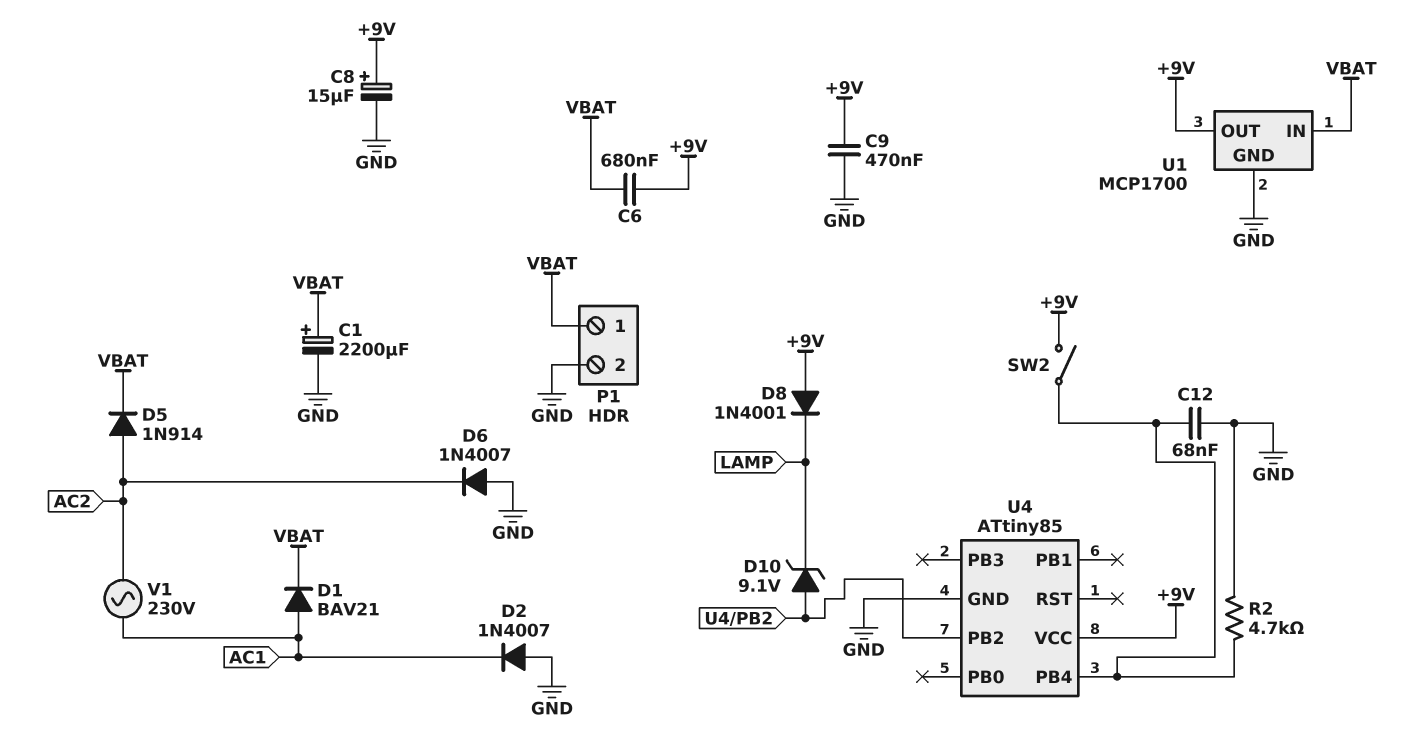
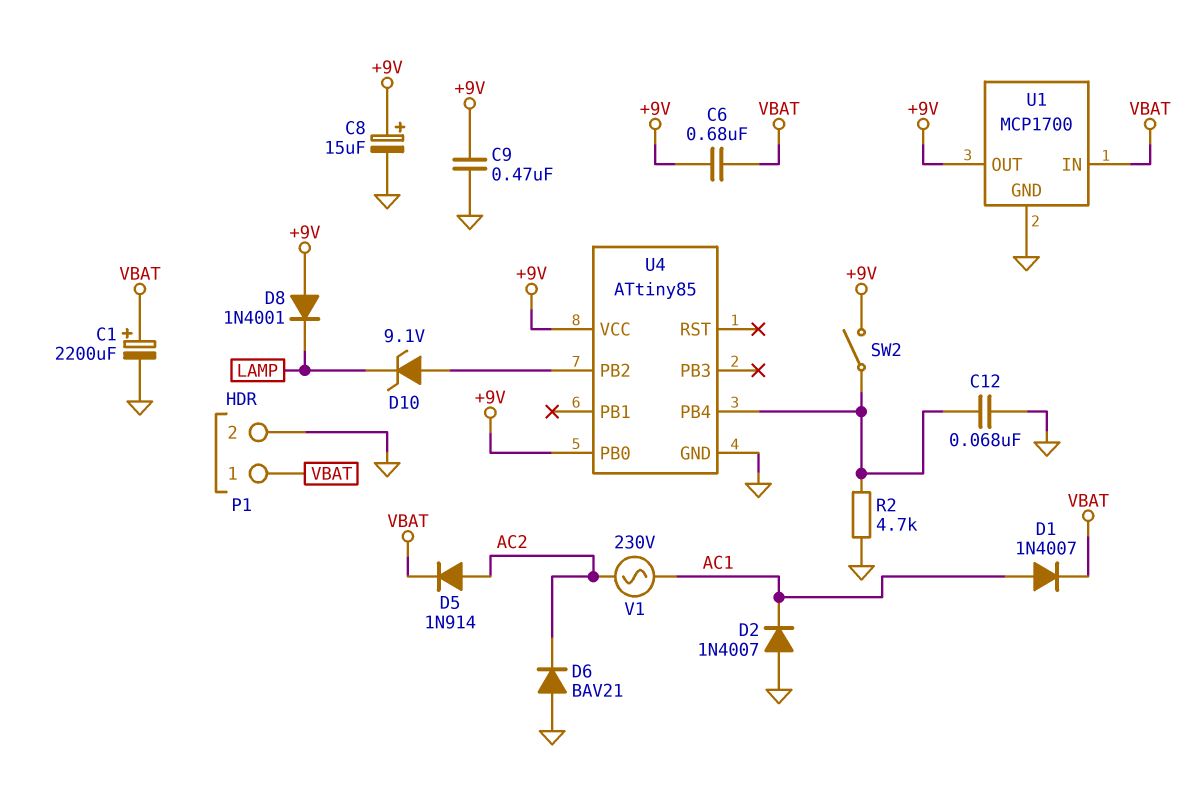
D1: diode BAV21 (A AC1, K VBAT) -> diode 1N4007 (A AC1, K VBAT)
D6: diode 1N4007 (A GND, K AC2) -> diode BAV21 (A GND, K AC2)
U4 pin PB0: none -> +9V

